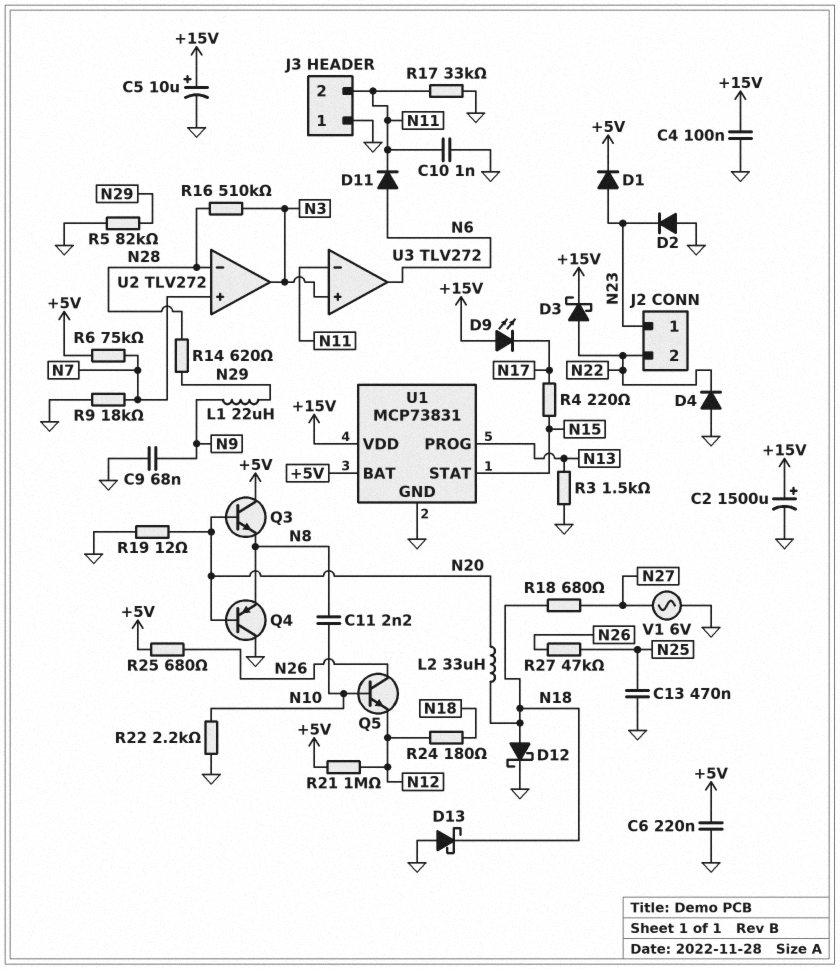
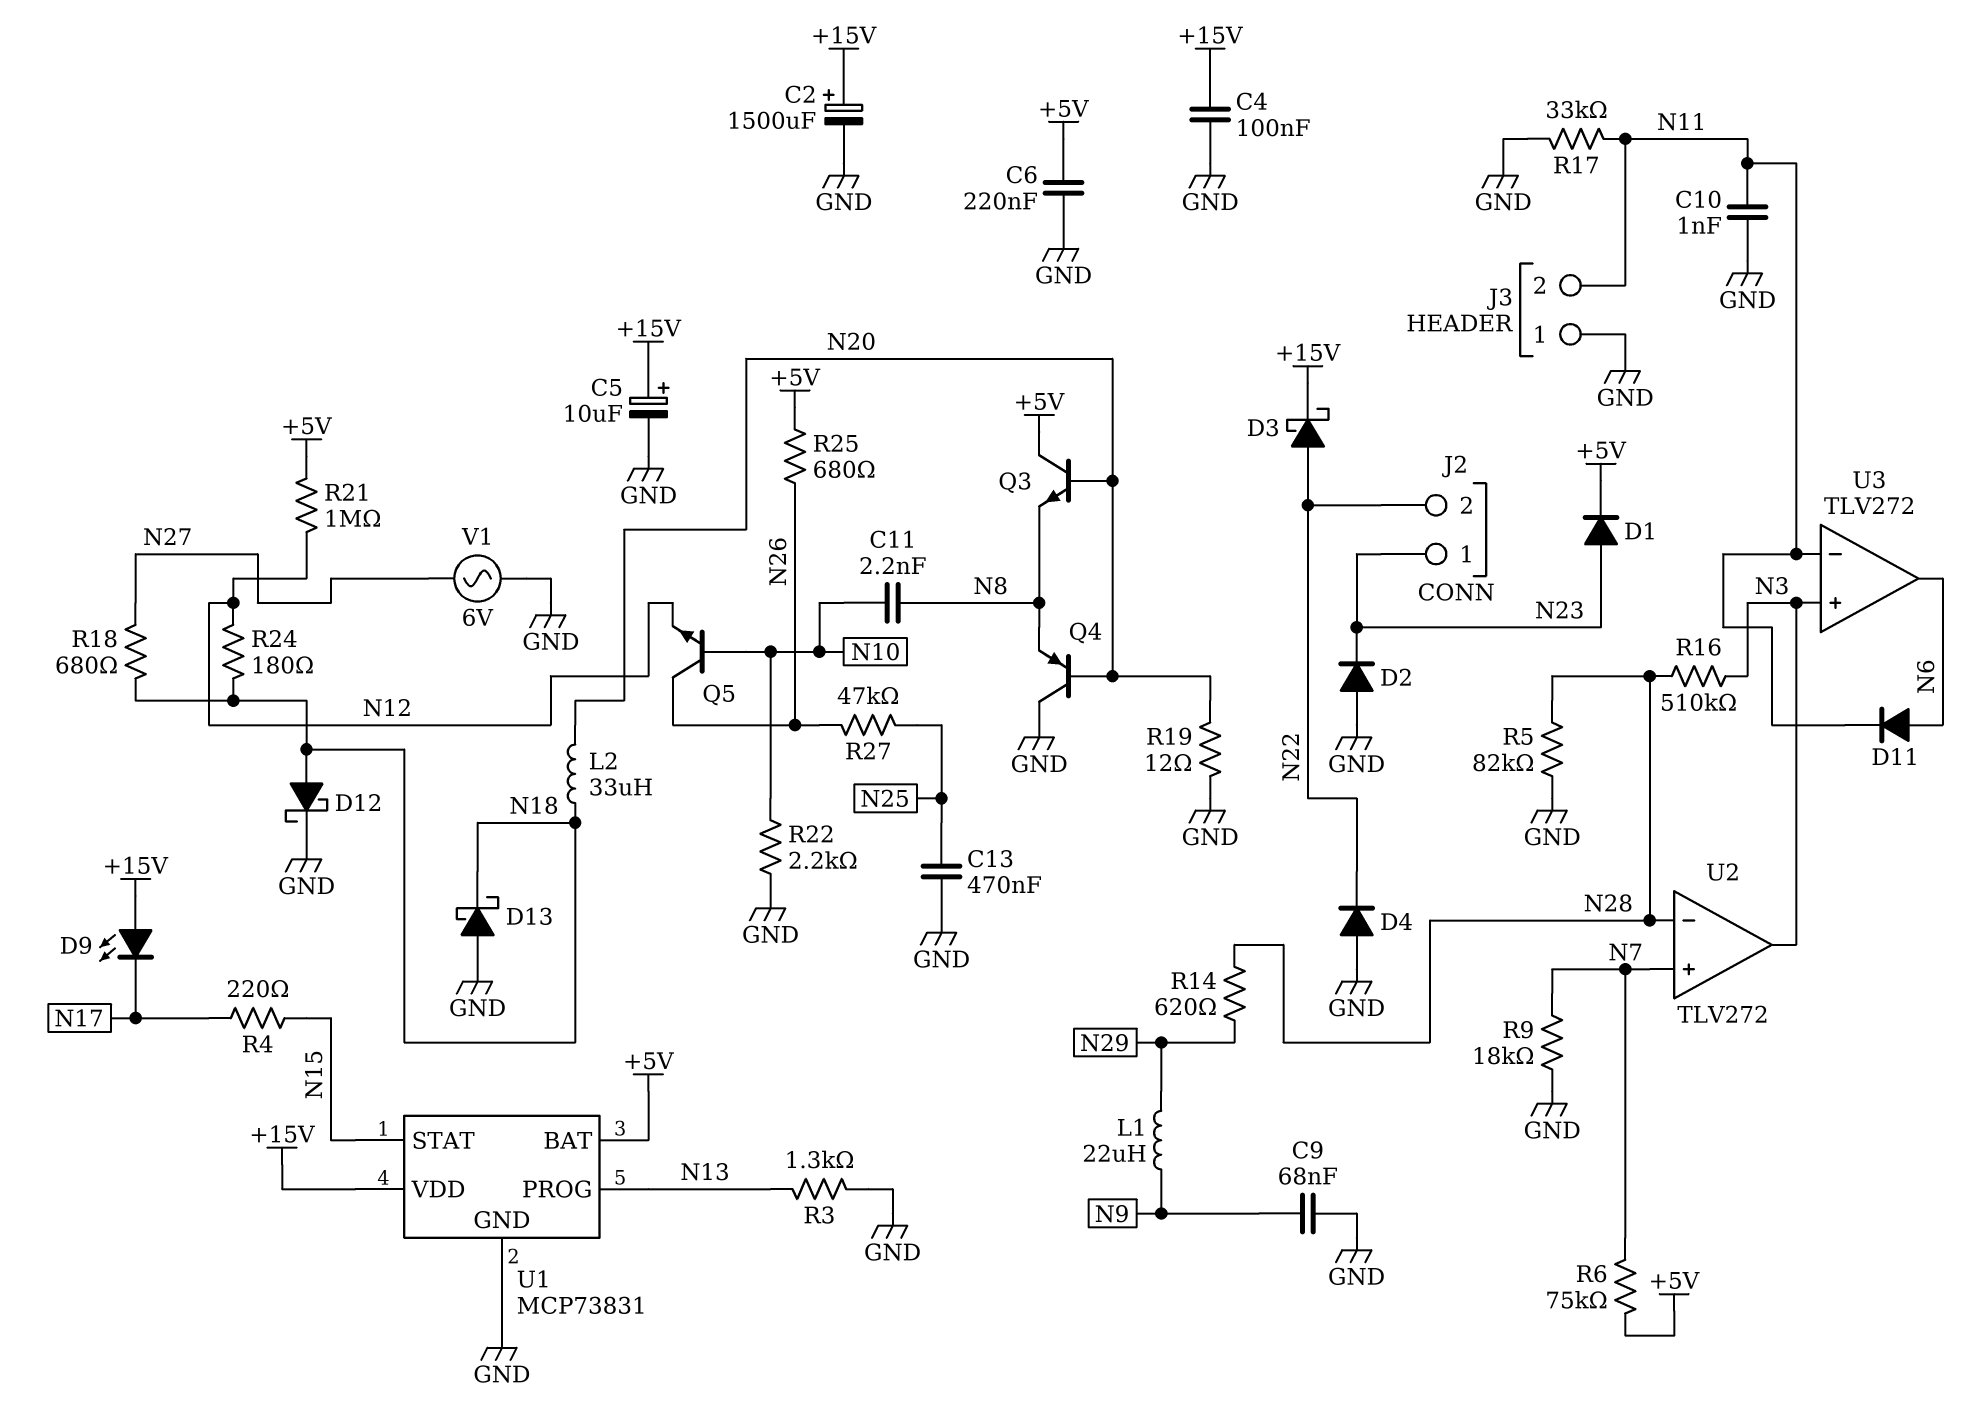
R3: 1.5k (GND, N13) -> 1.3k (GND, N13)
R5: 82k (GND, N29) -> 82k (GND, N28)

